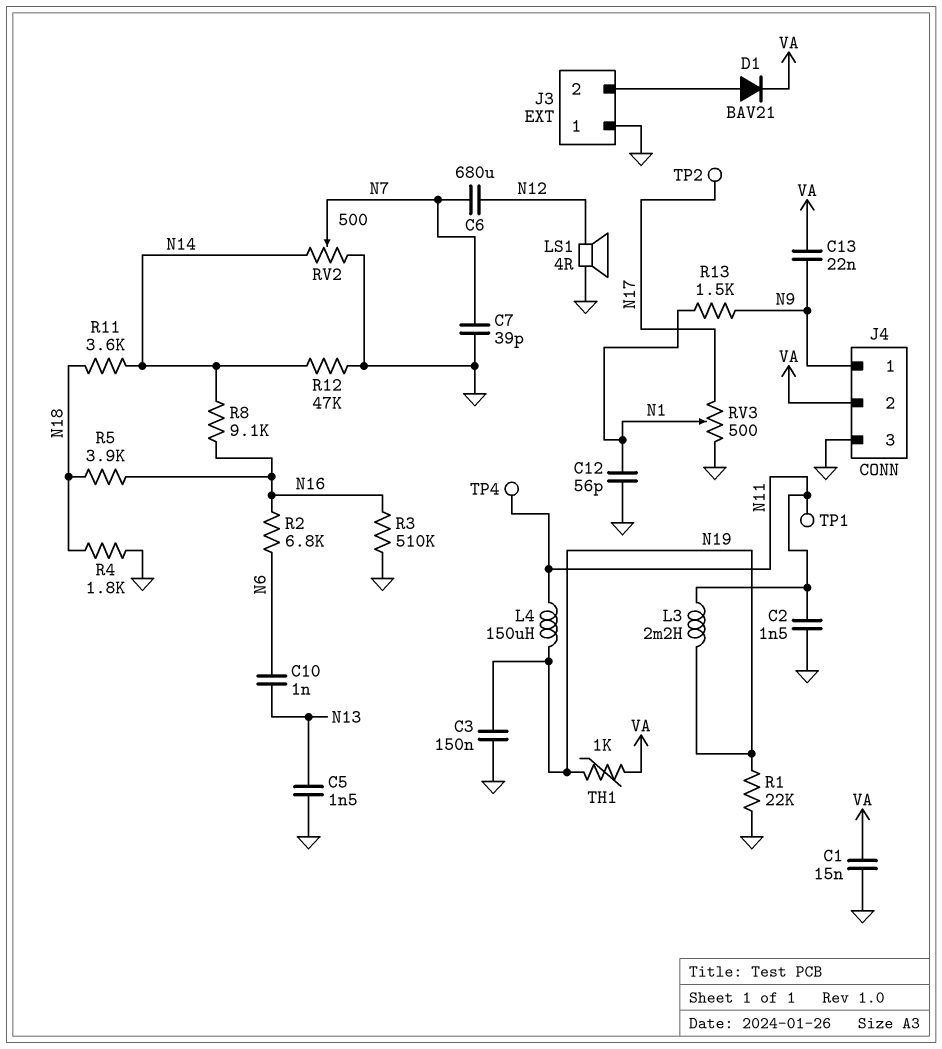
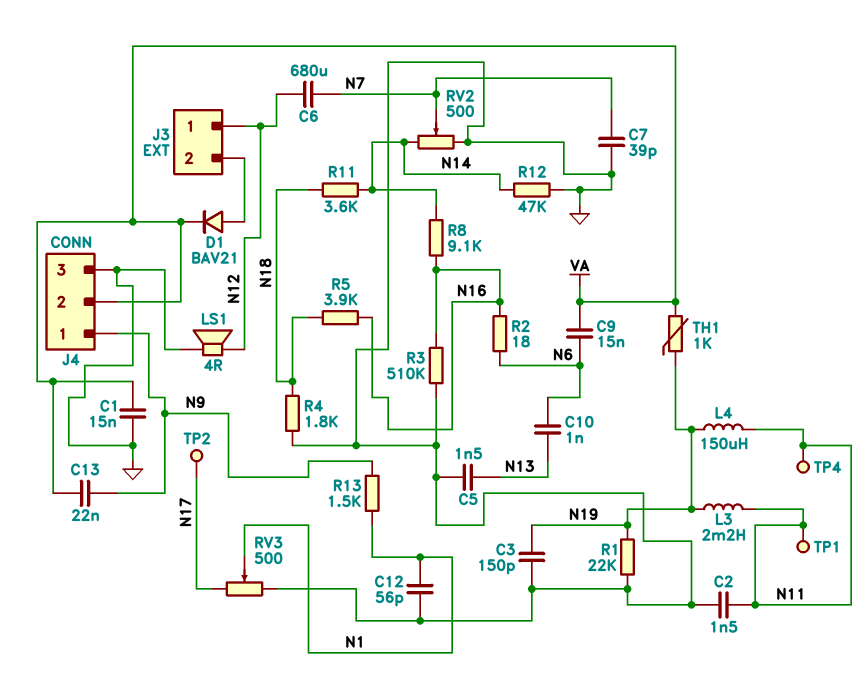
C3: 150nF (GND, N19) -> 150pF (GND, N19)
C9: none -> 15nF (N6, VA)
J3 pin 1: GND -> N12
R2: 6.8k (N6, N16) -> 18 (N6, N16)

